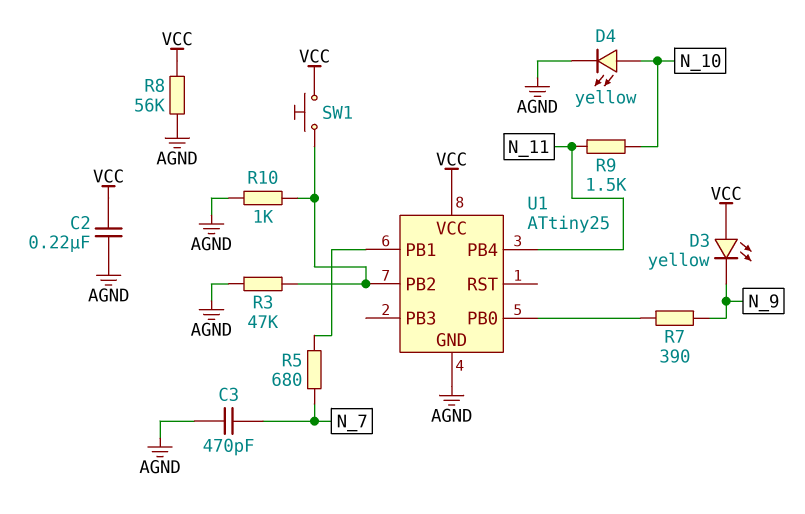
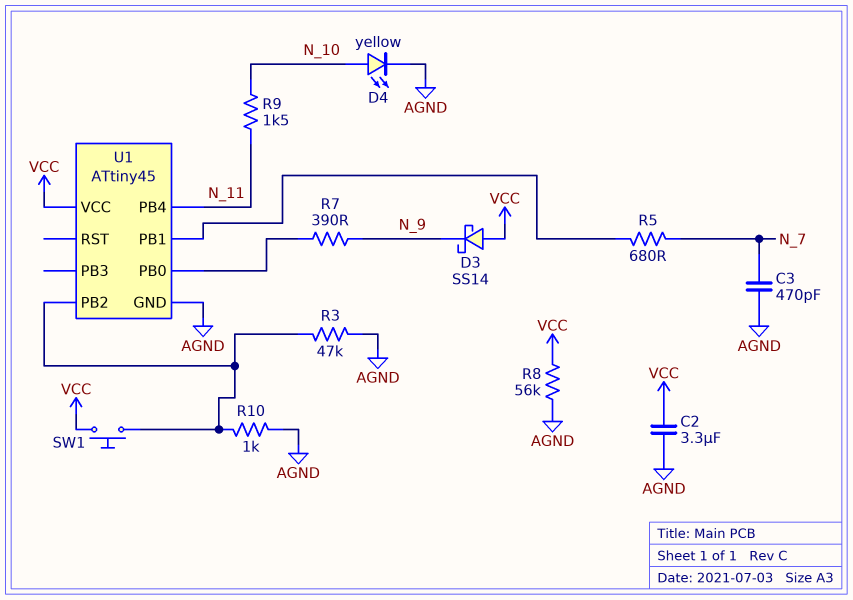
C2: 220nF (AGND, VCC) -> 3.3uF (AGND, VCC)
D3: LED yellow (A VCC, K N_9) -> schottky SS14 (A VCC, K N_9)
U1: ATtiny25 -> ATtiny45

